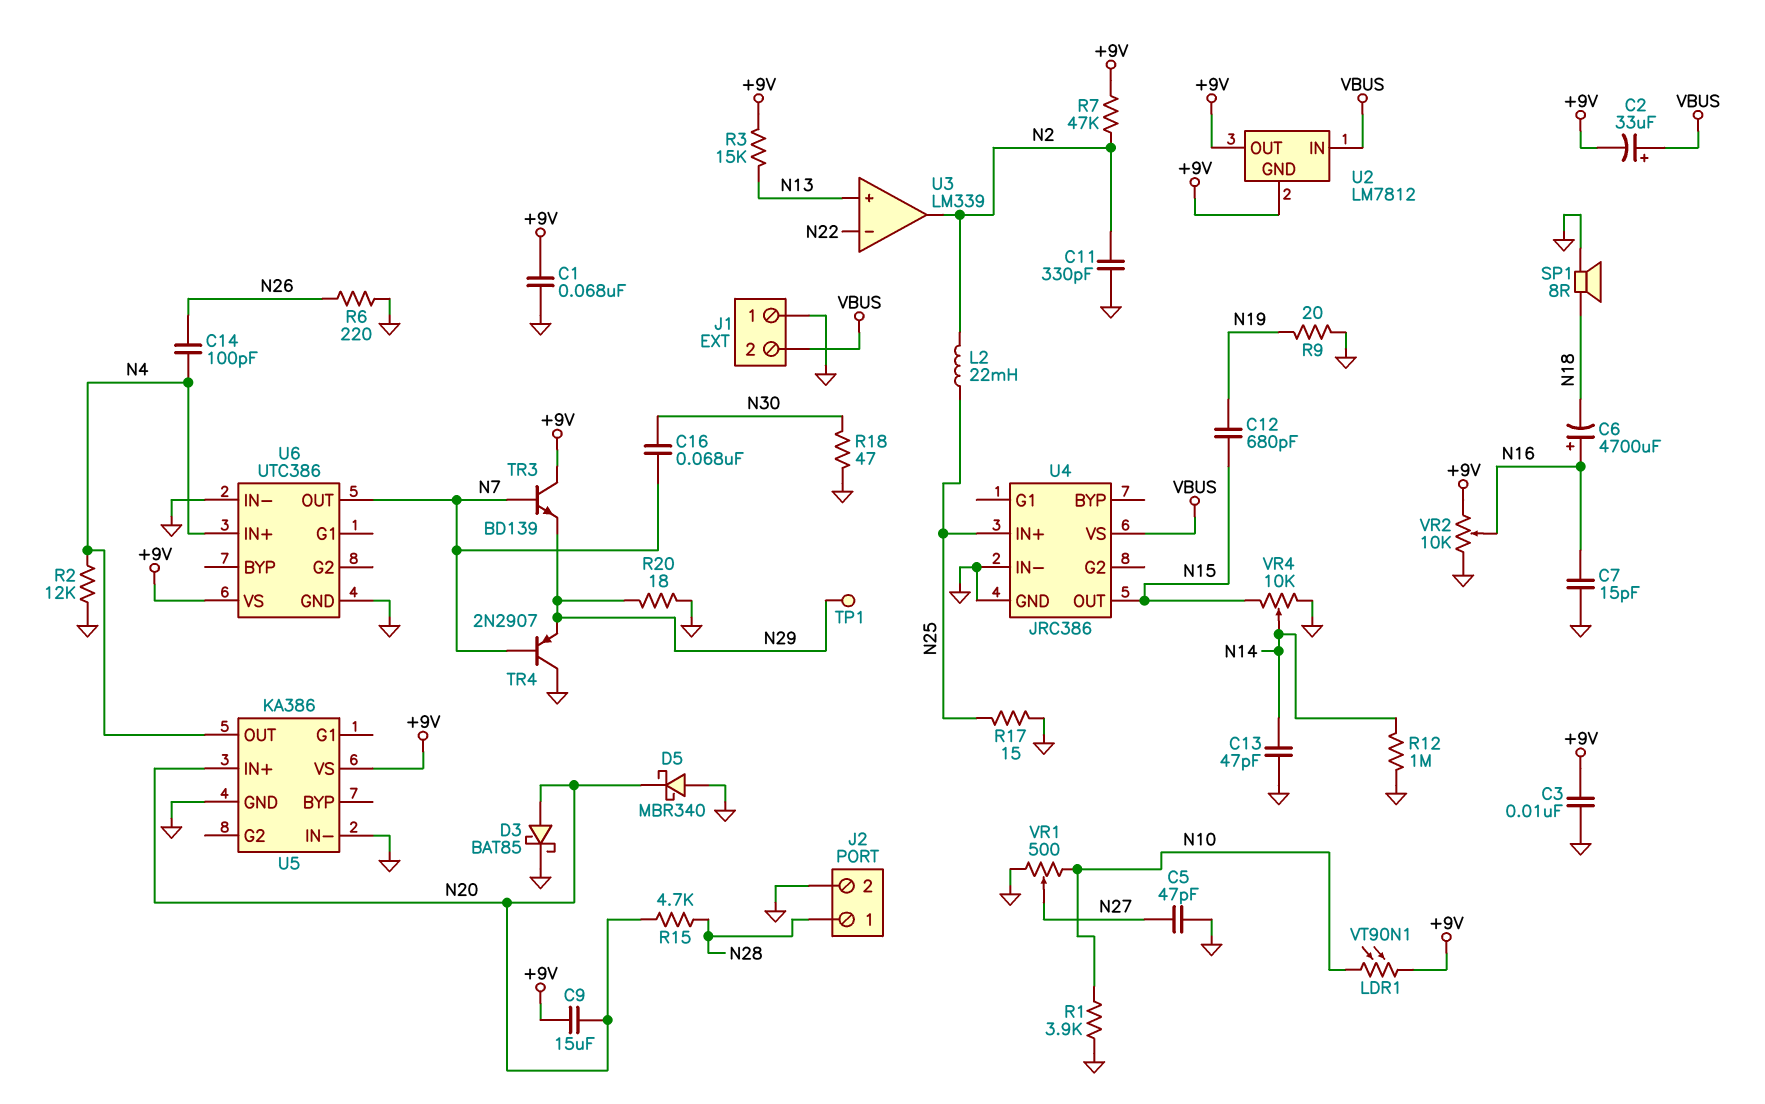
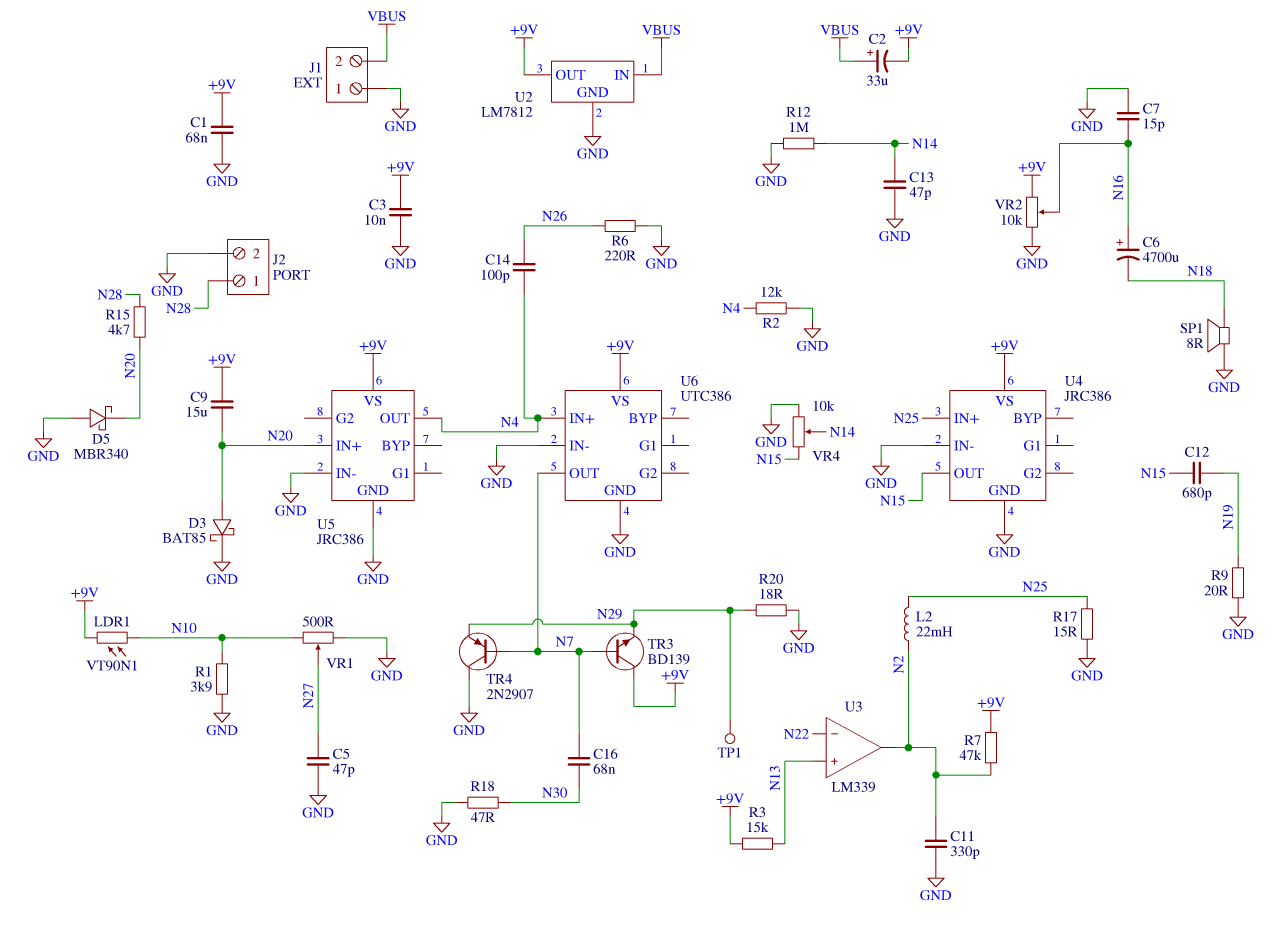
U2 pin GND: +9V -> GND
U4 pin VS: VBUS -> +9V
U5: KA386 -> JRC386

